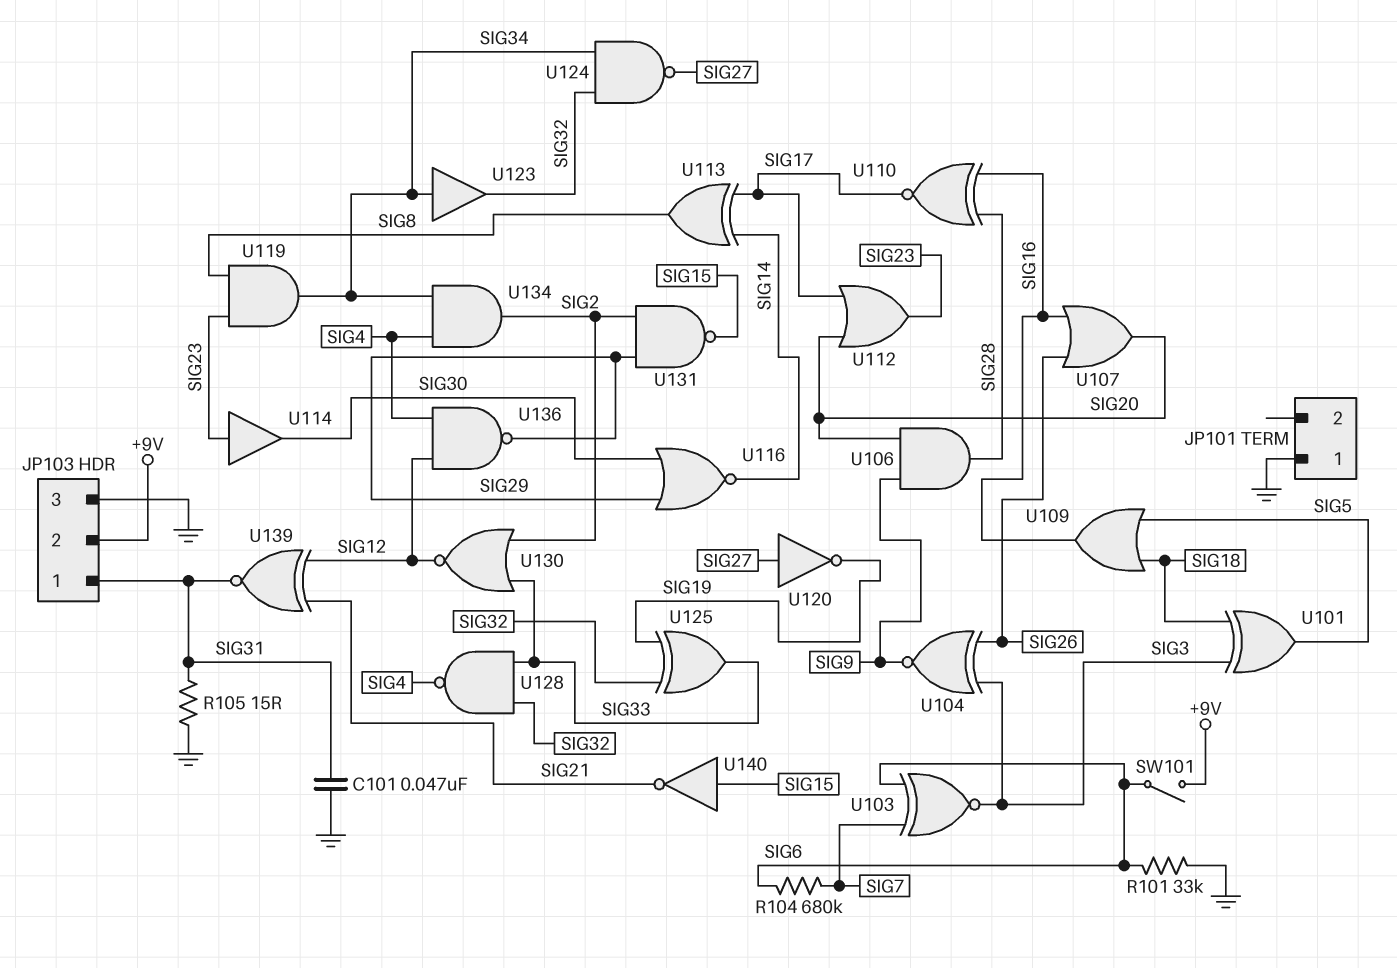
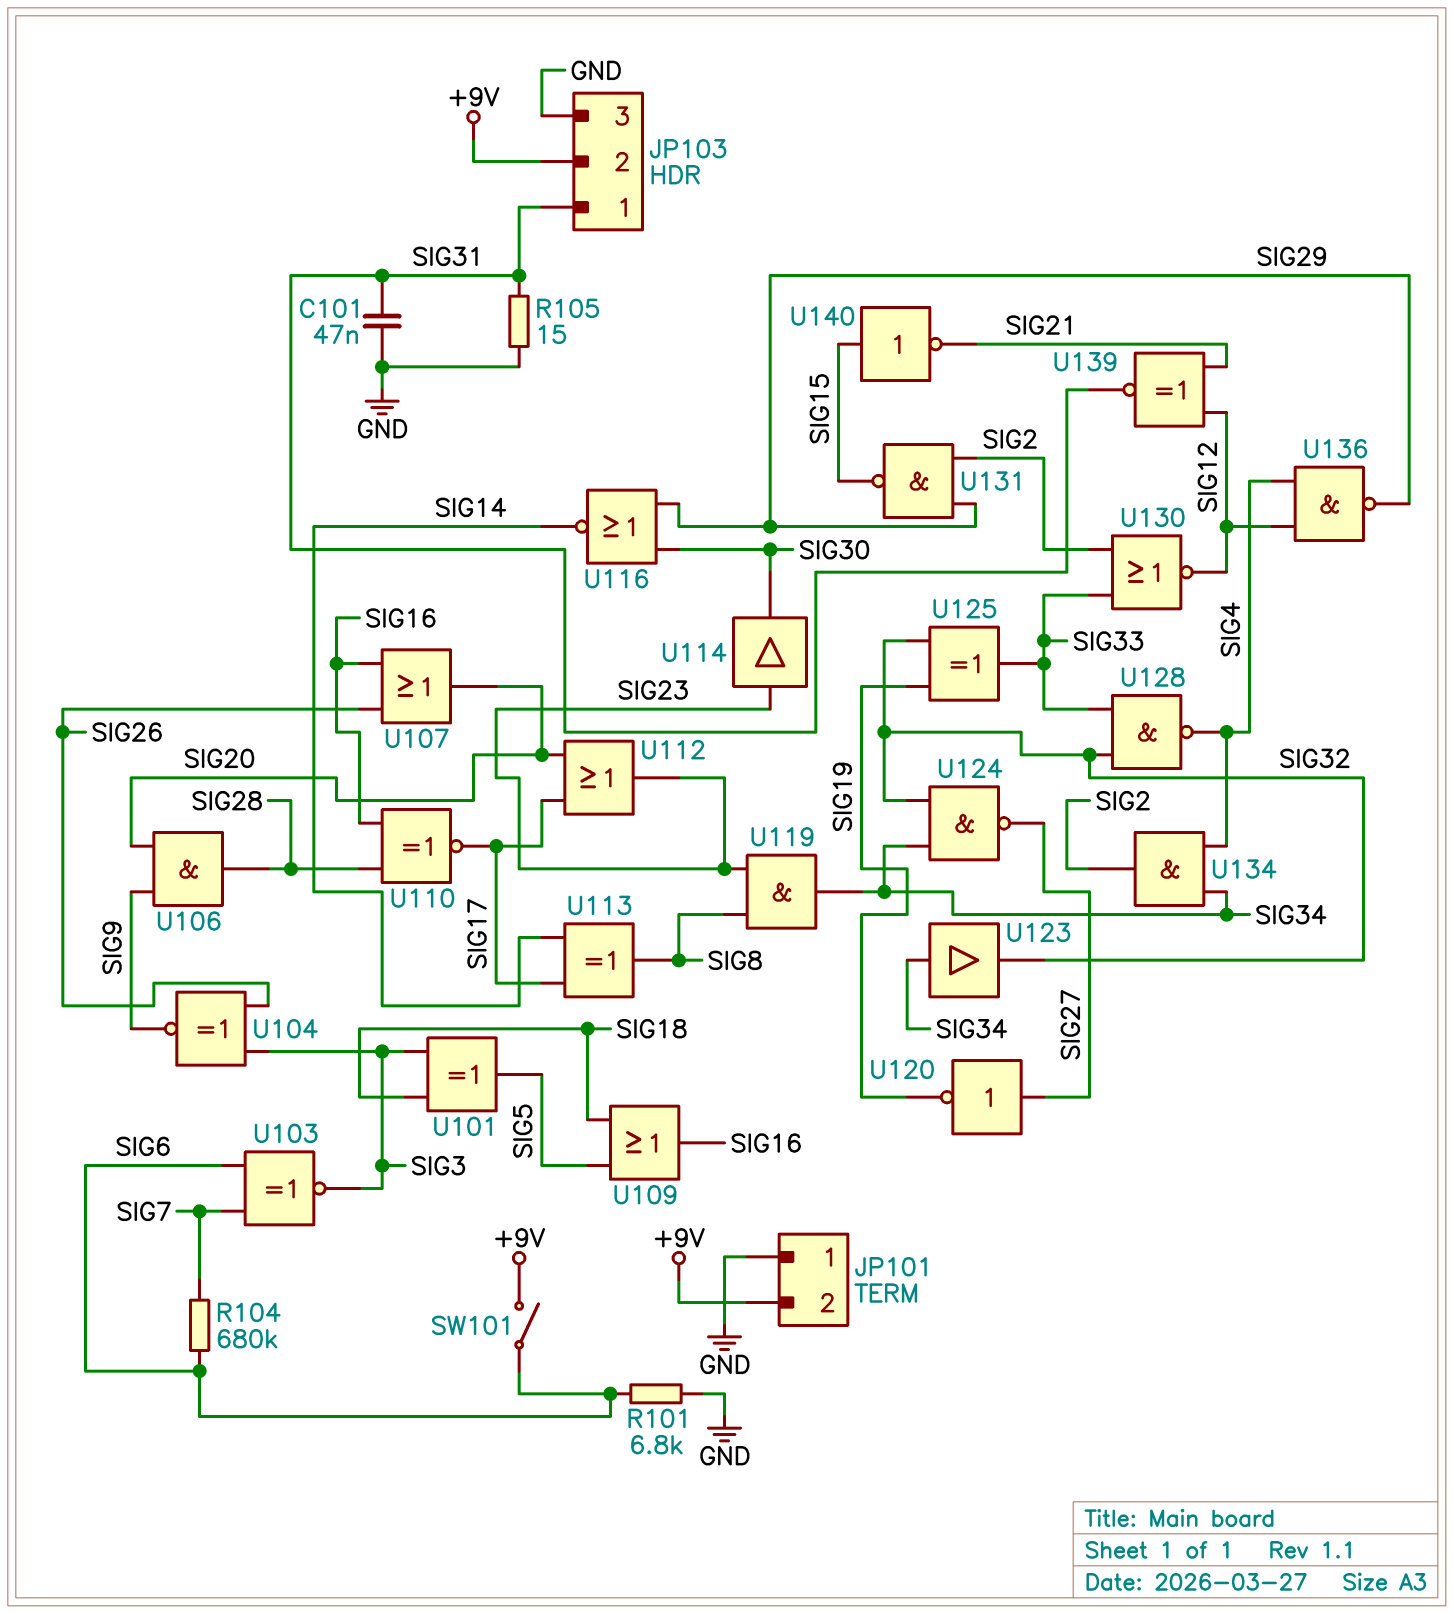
JP101 pin 2: none -> +9V
R101: 33k (GND, SIG6) -> 6.8k (GND, SIG6)

